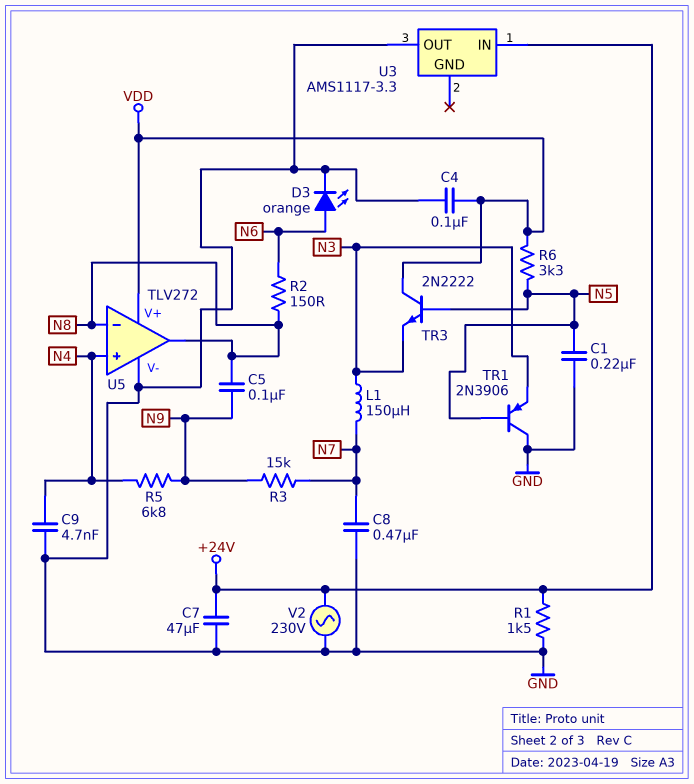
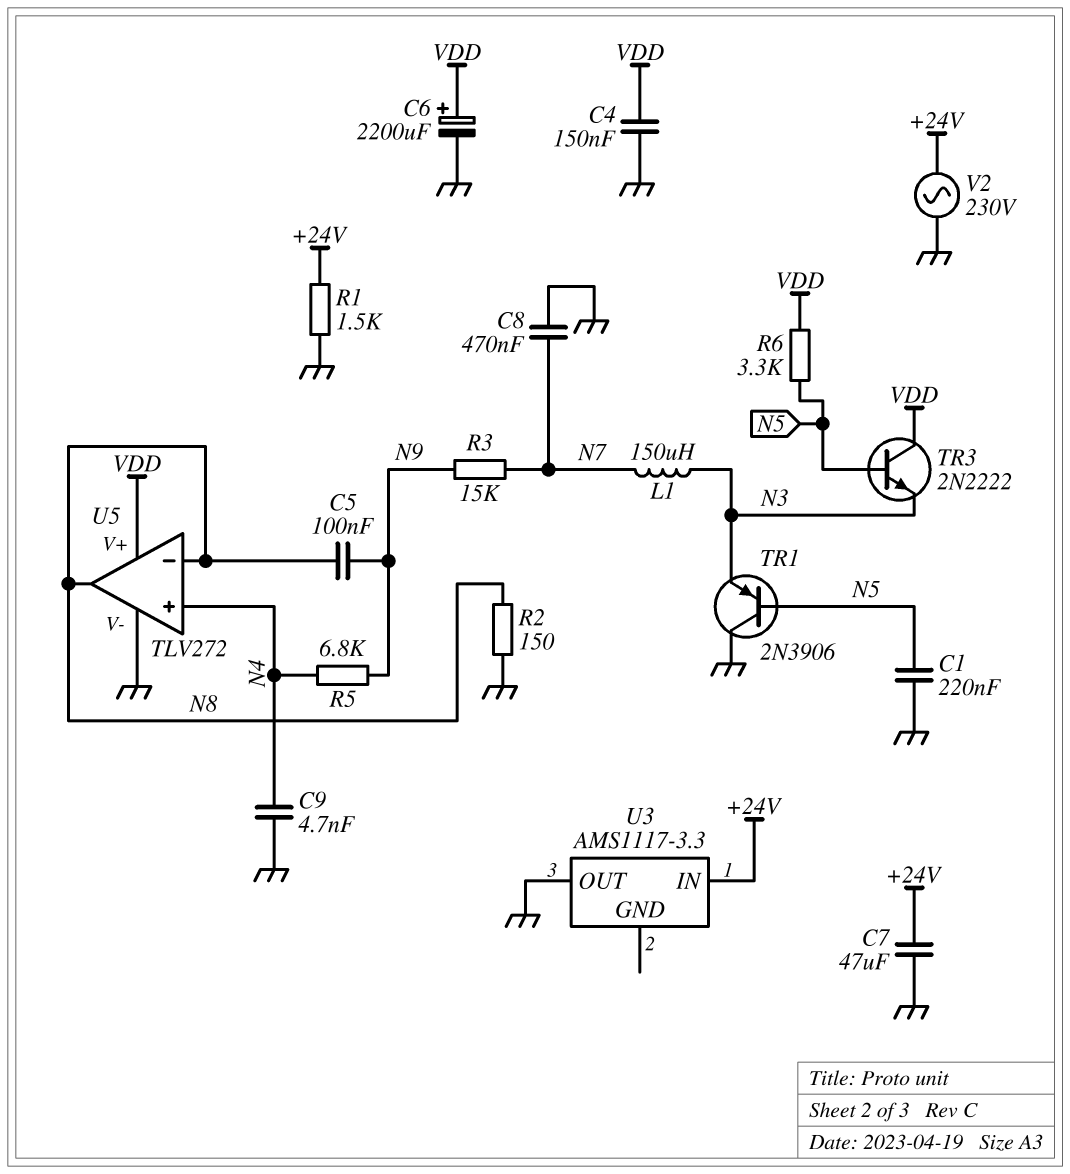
C4: 100nF (GND, VDD) -> 150nF (GND, VDD)
C6: none -> 2200uF (plus VDD, minus GND)
D3: LED orange (A N6, K GND) -> none
R2: 150 (N6, N8) -> 150 (GND, N8)

